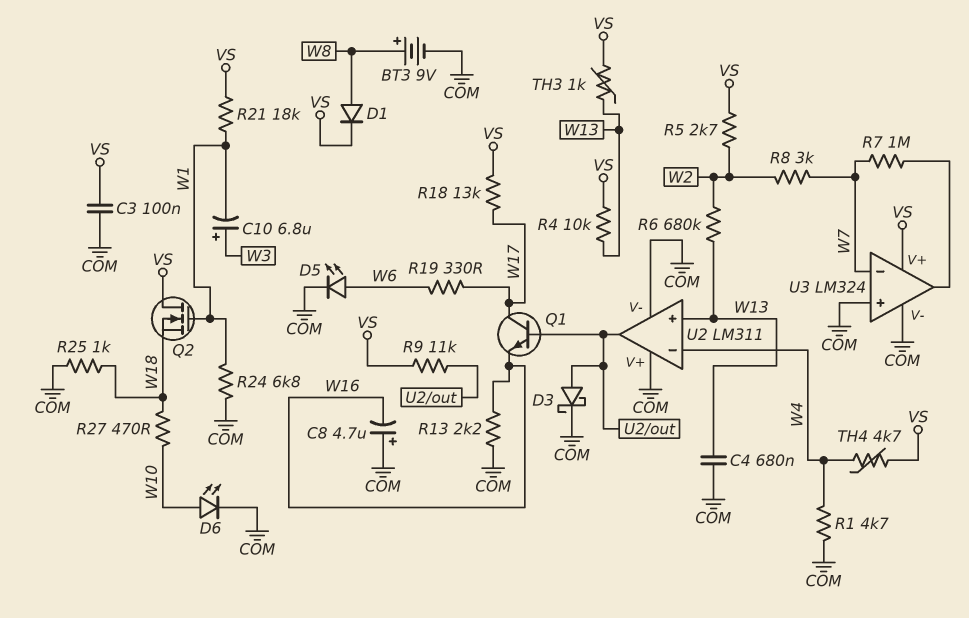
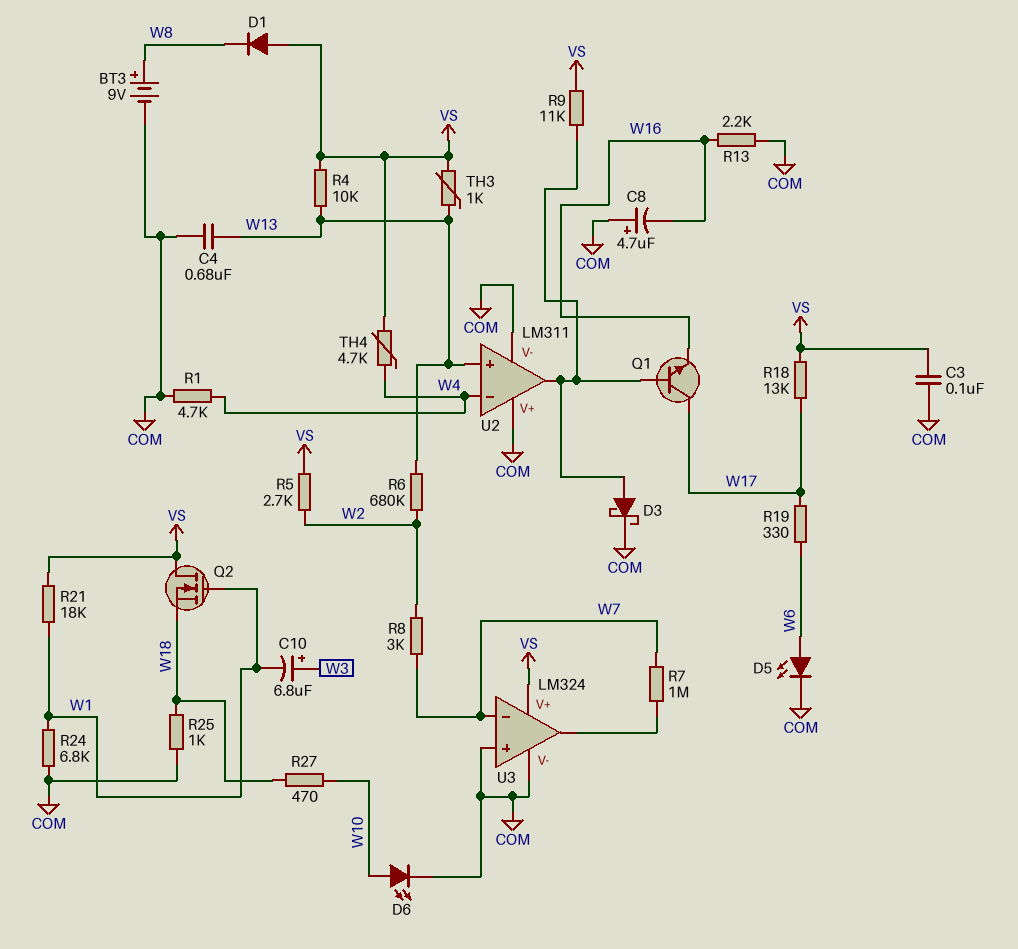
D1: diode (A W8, K VS) -> diode (A VS, K W8)

